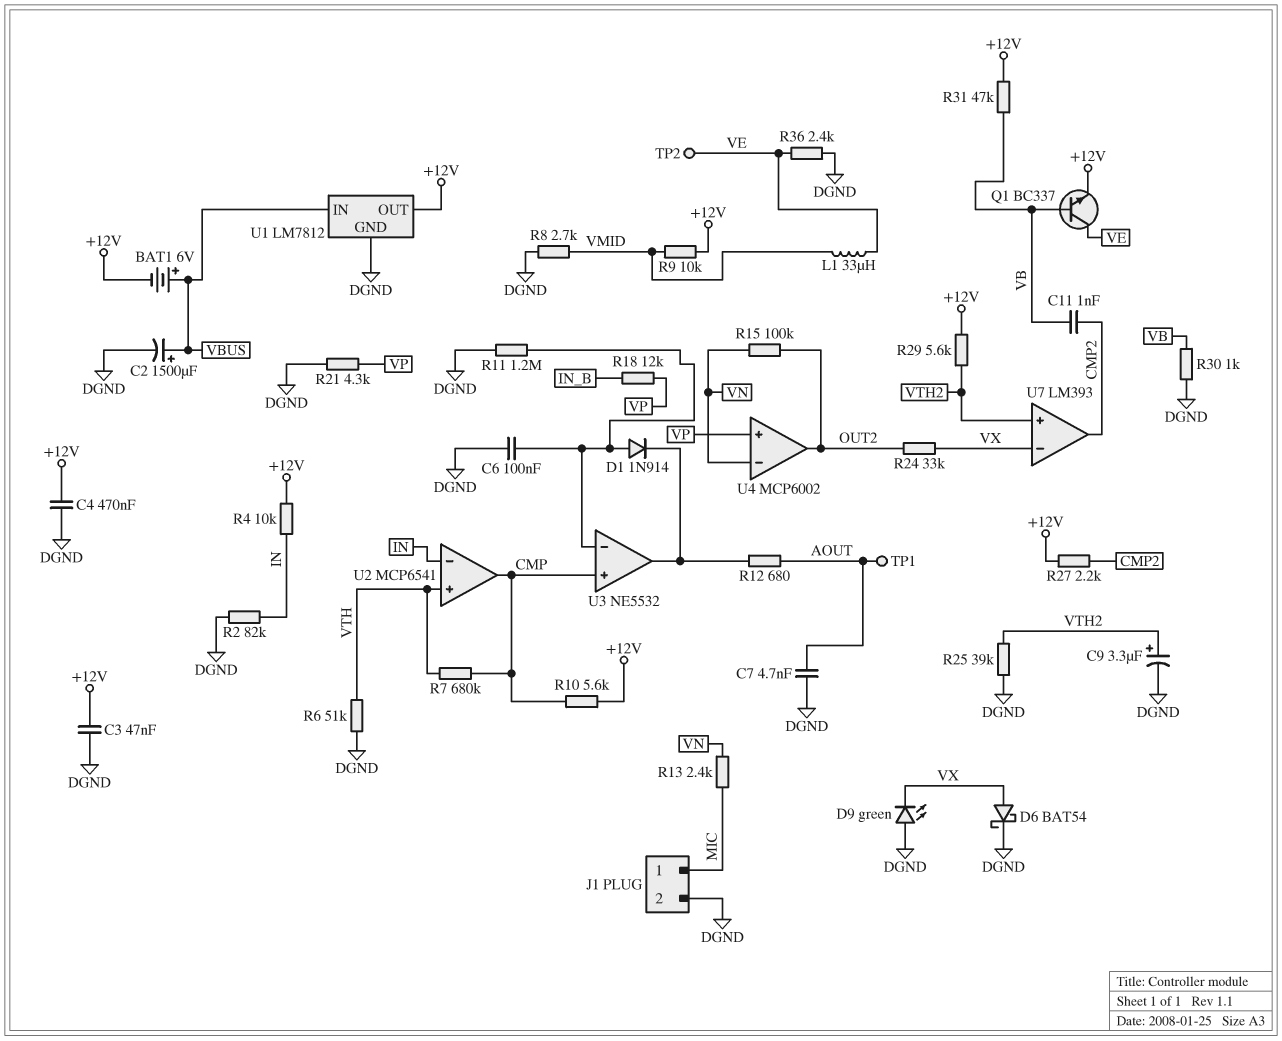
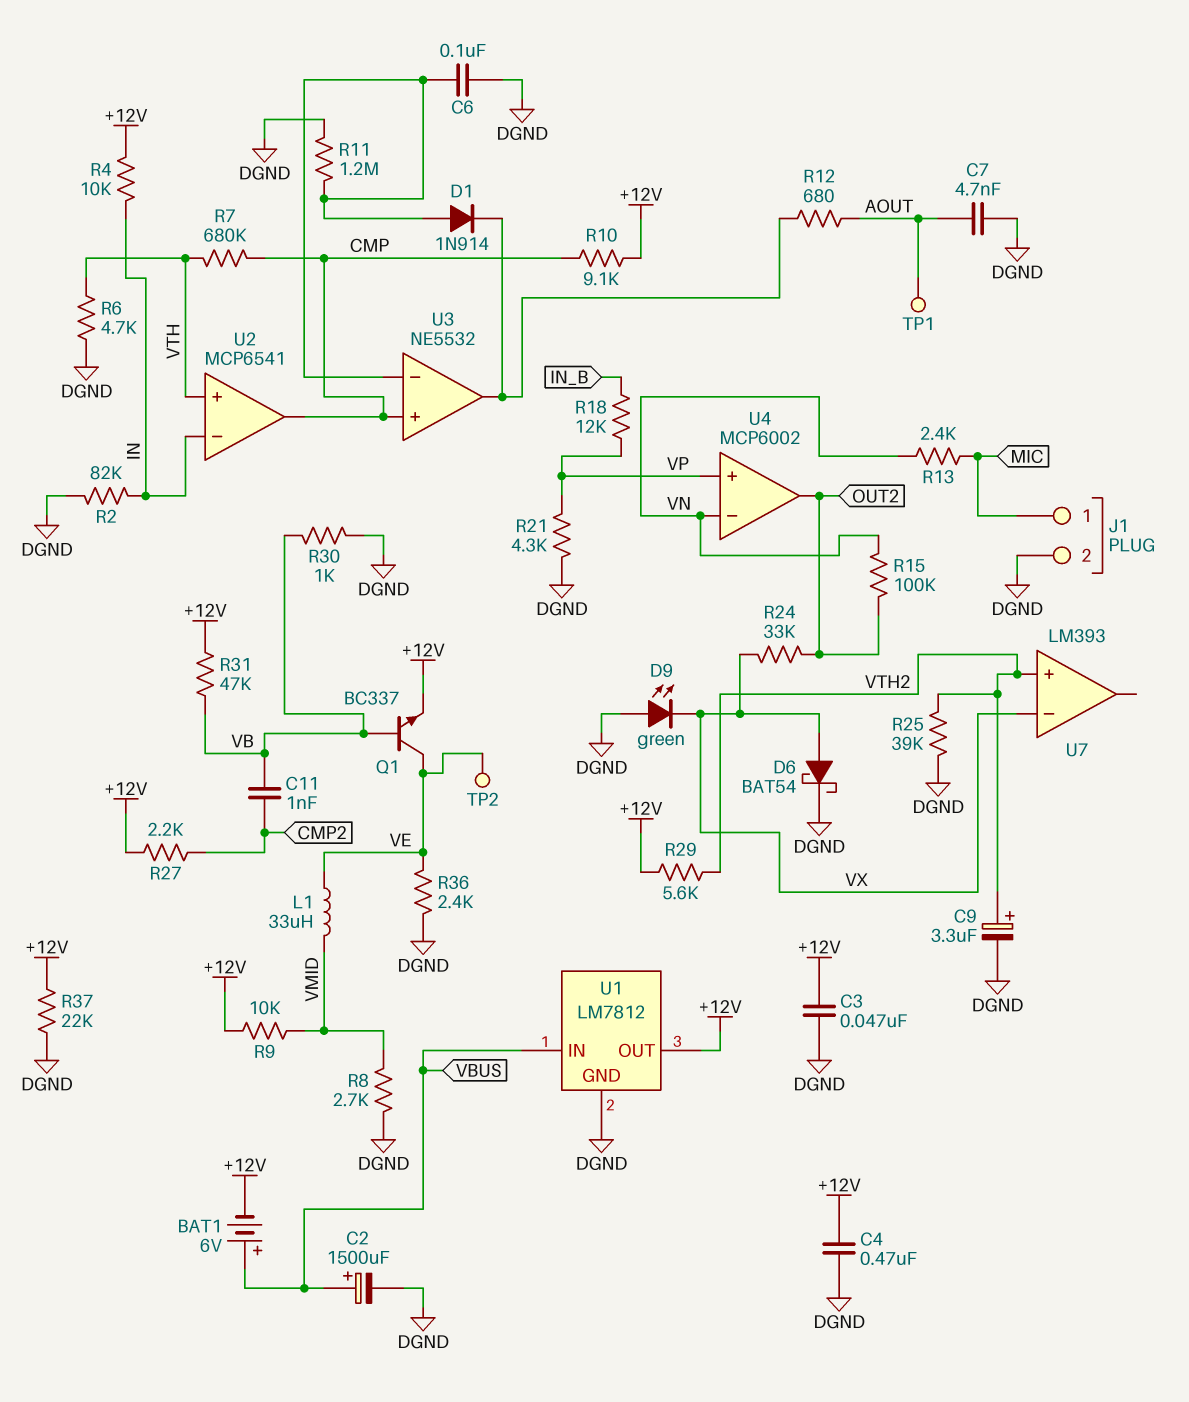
R6: 51k (DGND, VTH) -> 4.7k (DGND, VTH)
R10: 5.6k (+12V, CMP) -> 9.1k (+12V, CMP)
R37: none -> 22k (+12V, DGND)
U7 pin out: CMP2 -> none

